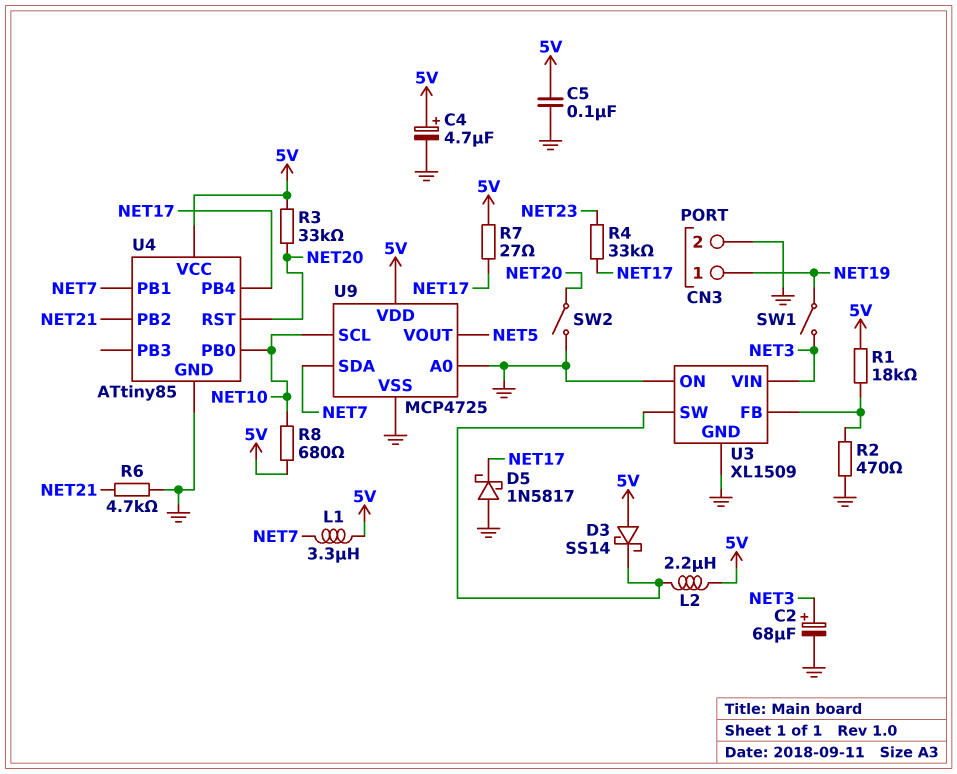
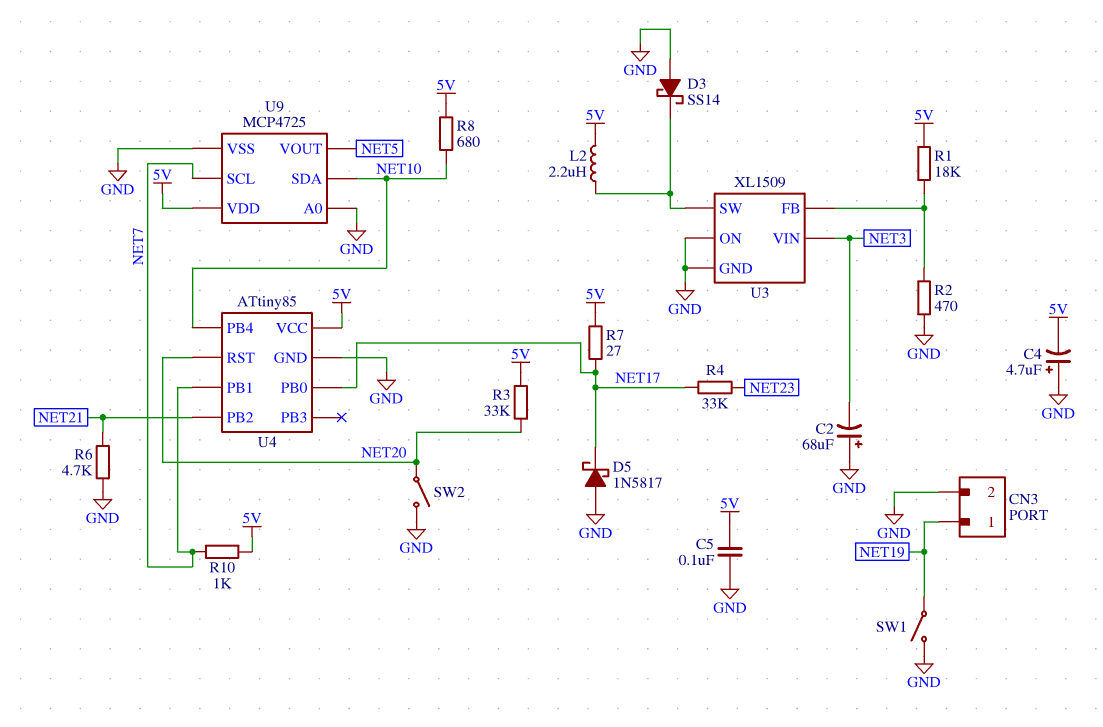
C2: 68uF (plus NET3, minus GND) -> 68uF (plus GND, minus NET3)
C4: 4.7uF (plus 5V, minus GND) -> 4.7uF (plus GND, minus 5V)
D3: schottky SS14 (A 5V, K U3/SW) -> schottky SS14 (A GND, K U3/SW)
L1: 3.3uH (5V, NET7) -> none
R10: none -> 1k (5V, NET7)
SW1: switch (NET3, NET19) -> switch (GND, NET19)
U4 pin PB0: NET10 -> NET17
U4 pin PB4: NET17 -> NET10
U9 pin SCL: NET10 -> NET7
U9 pin SDA: NET7 -> NET10

